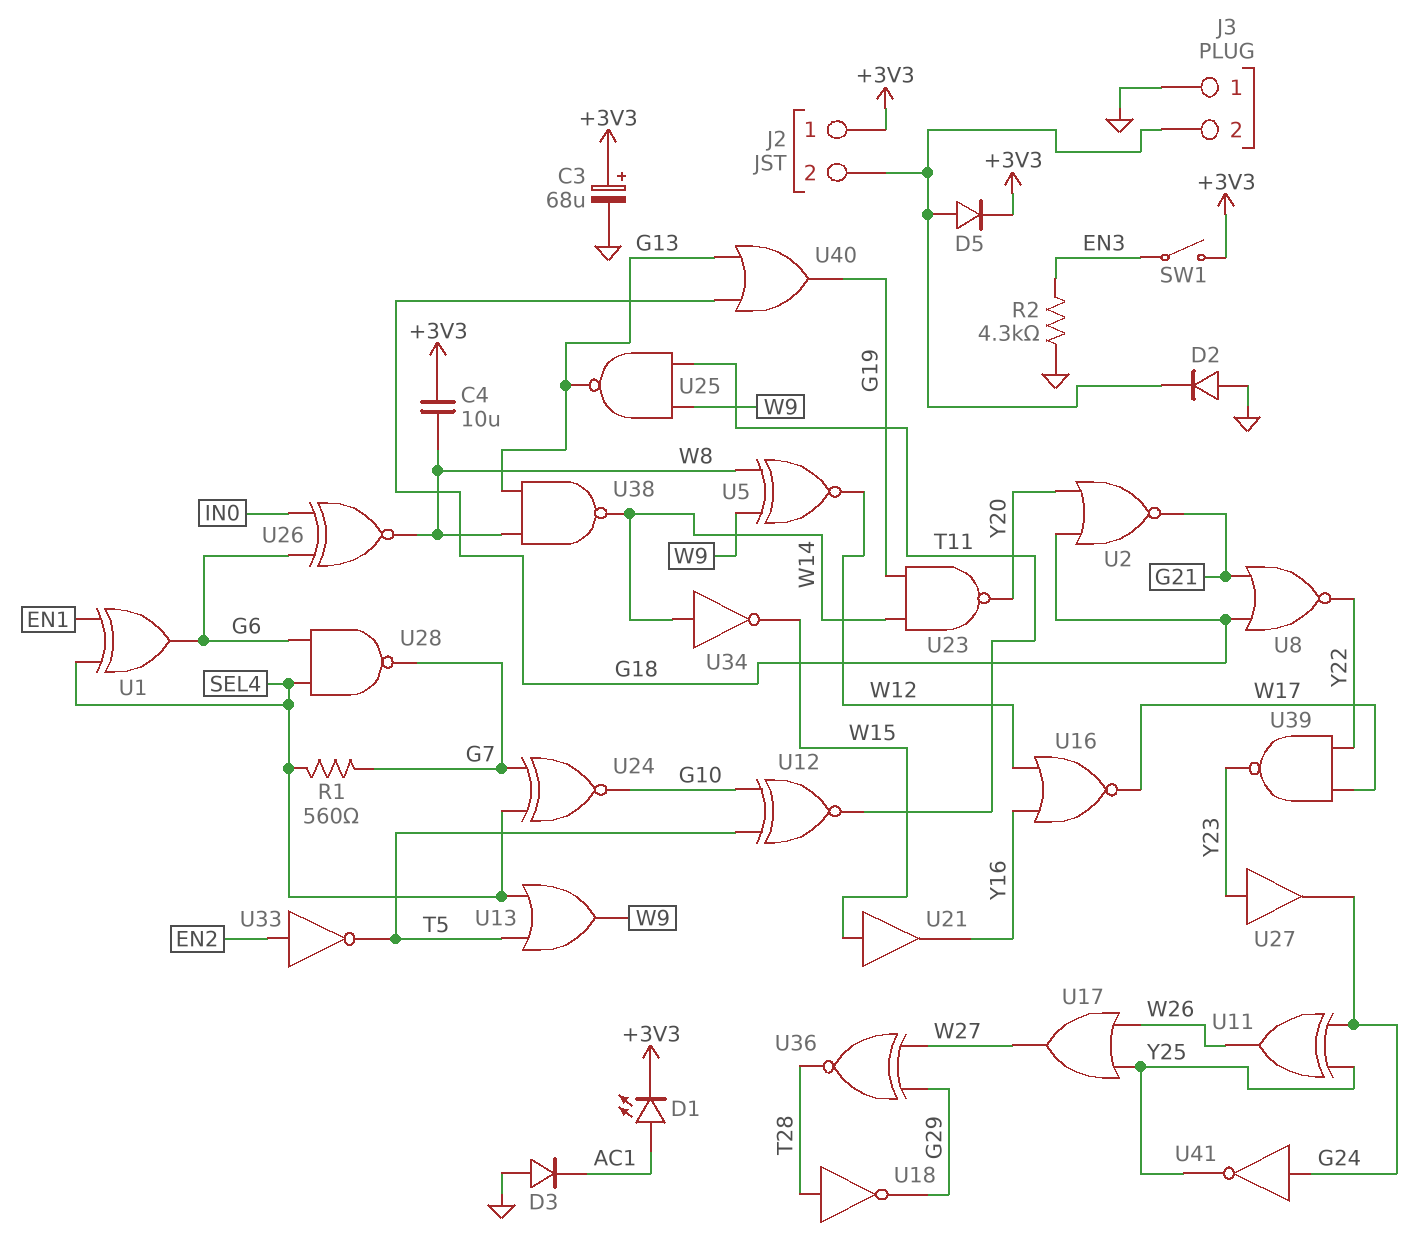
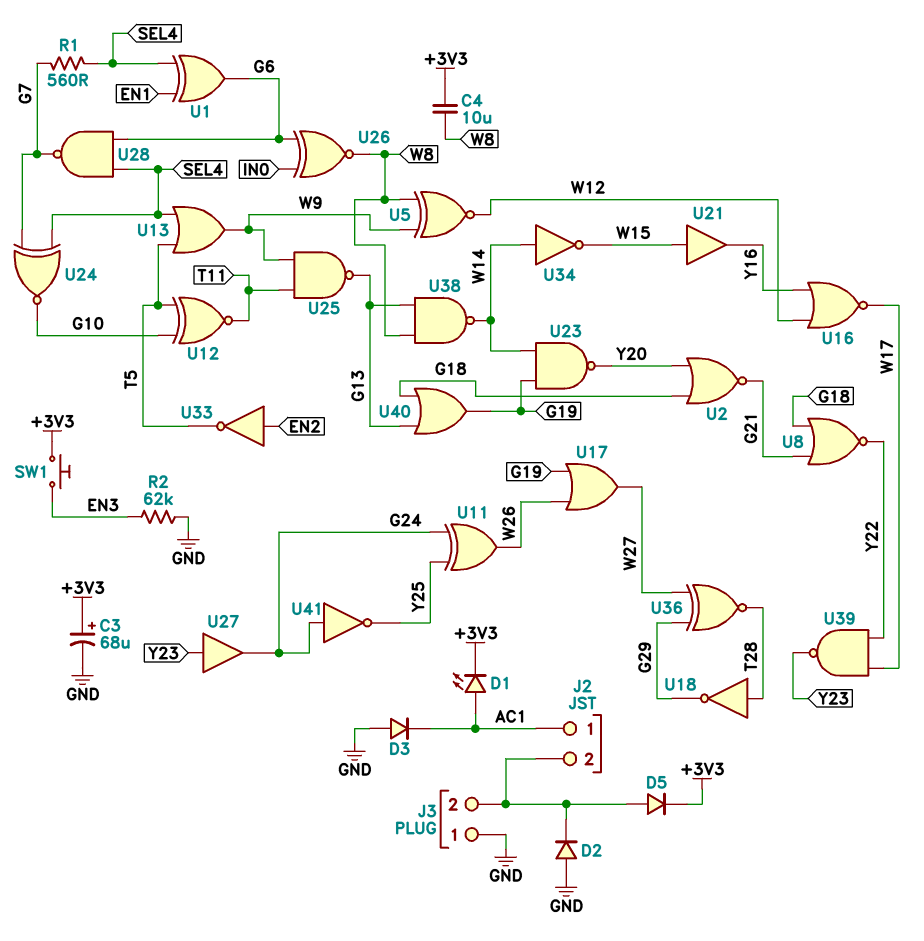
J2 pin 1: +3V3 -> AC1
R2: 4.3k (EN3, GND) -> 62k (EN3, GND)
SW1: switch (+3V3, EN3) -> button (+3V3, EN3)
U17: OR (in W26, in Y25, out W27) -> OR (in G19, in W26, out W27)

